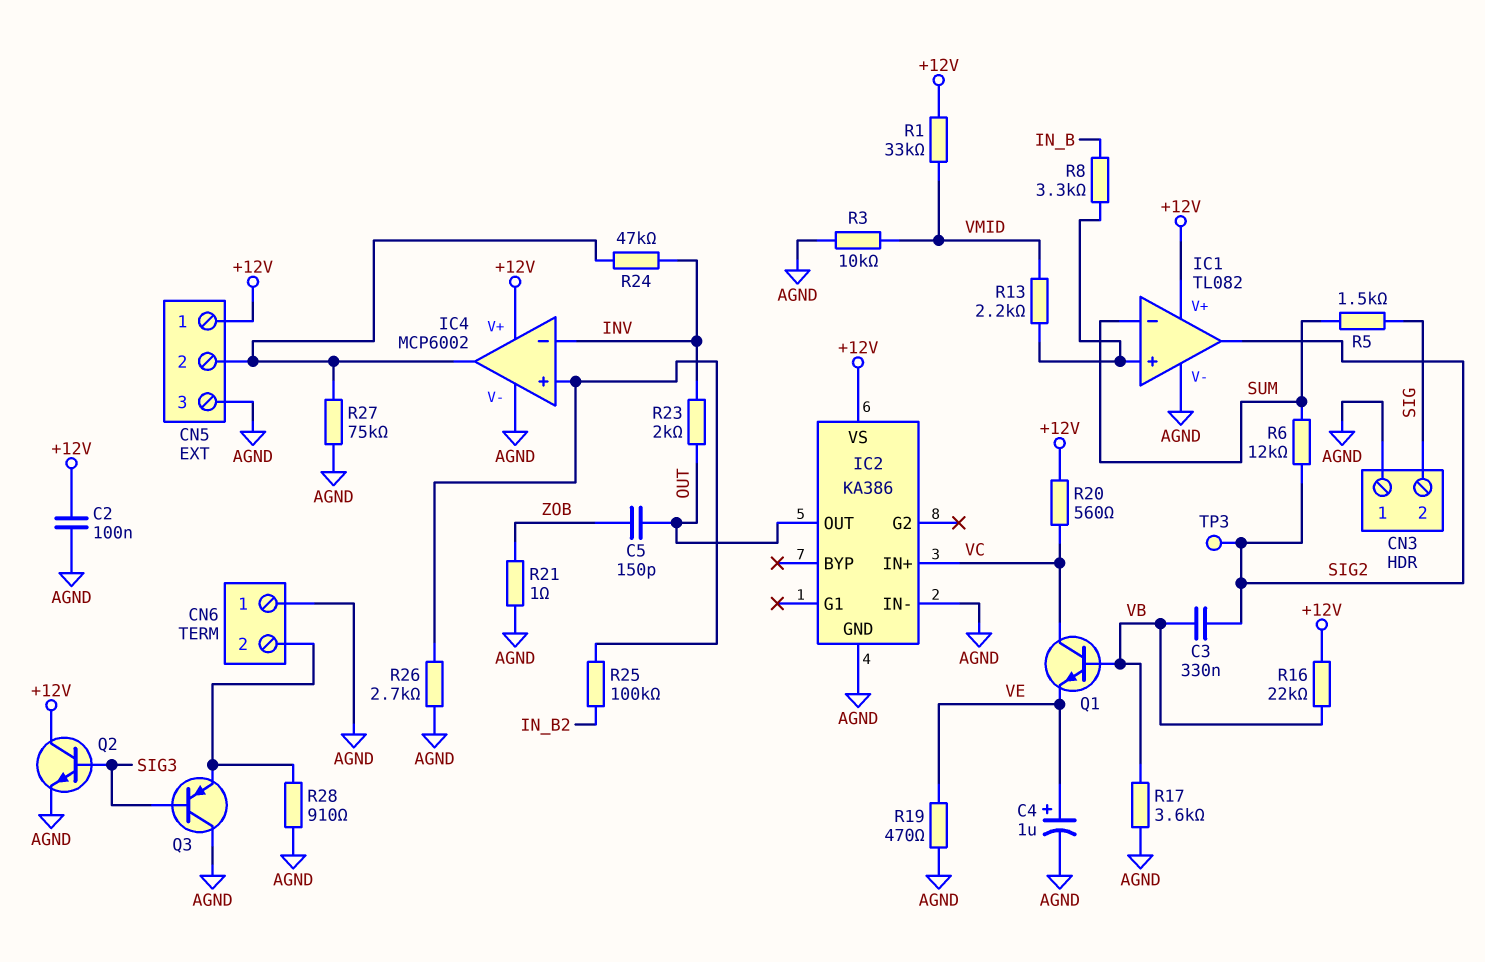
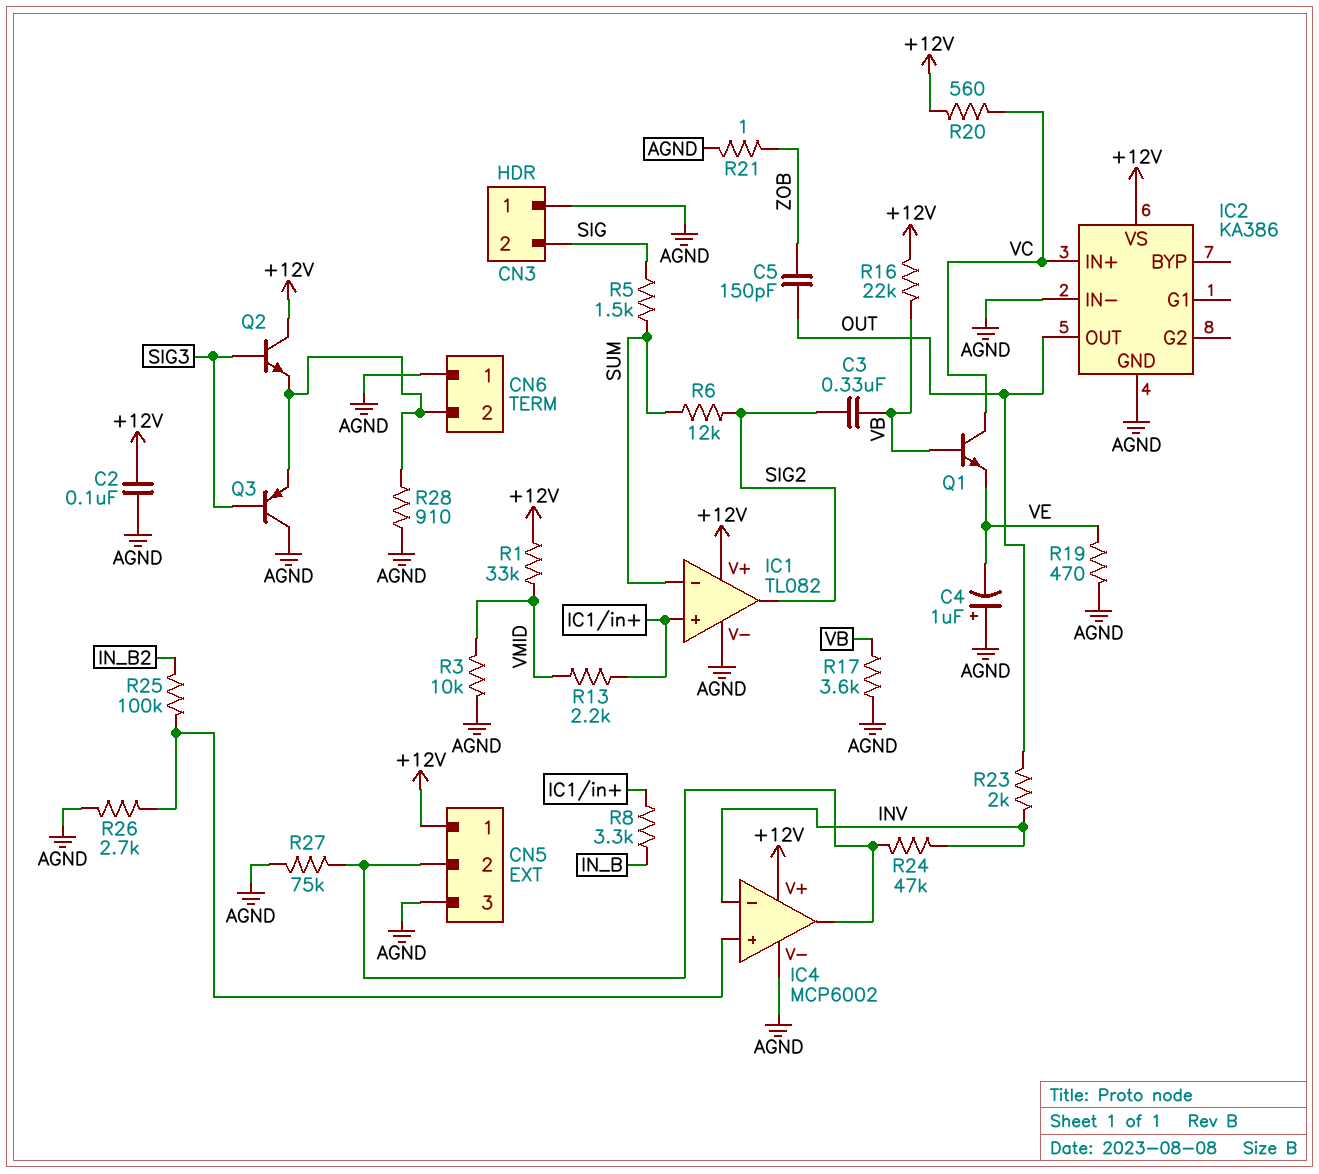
C4: 1uF (plus VE, minus AGND) -> 1uF (plus AGND, minus VE)
Q2: NPN (B SIG3, C +12V, E AGND) -> NPN (B SIG3, C +12V, E CN6/2)
TP3: test point (SIG2) -> none

